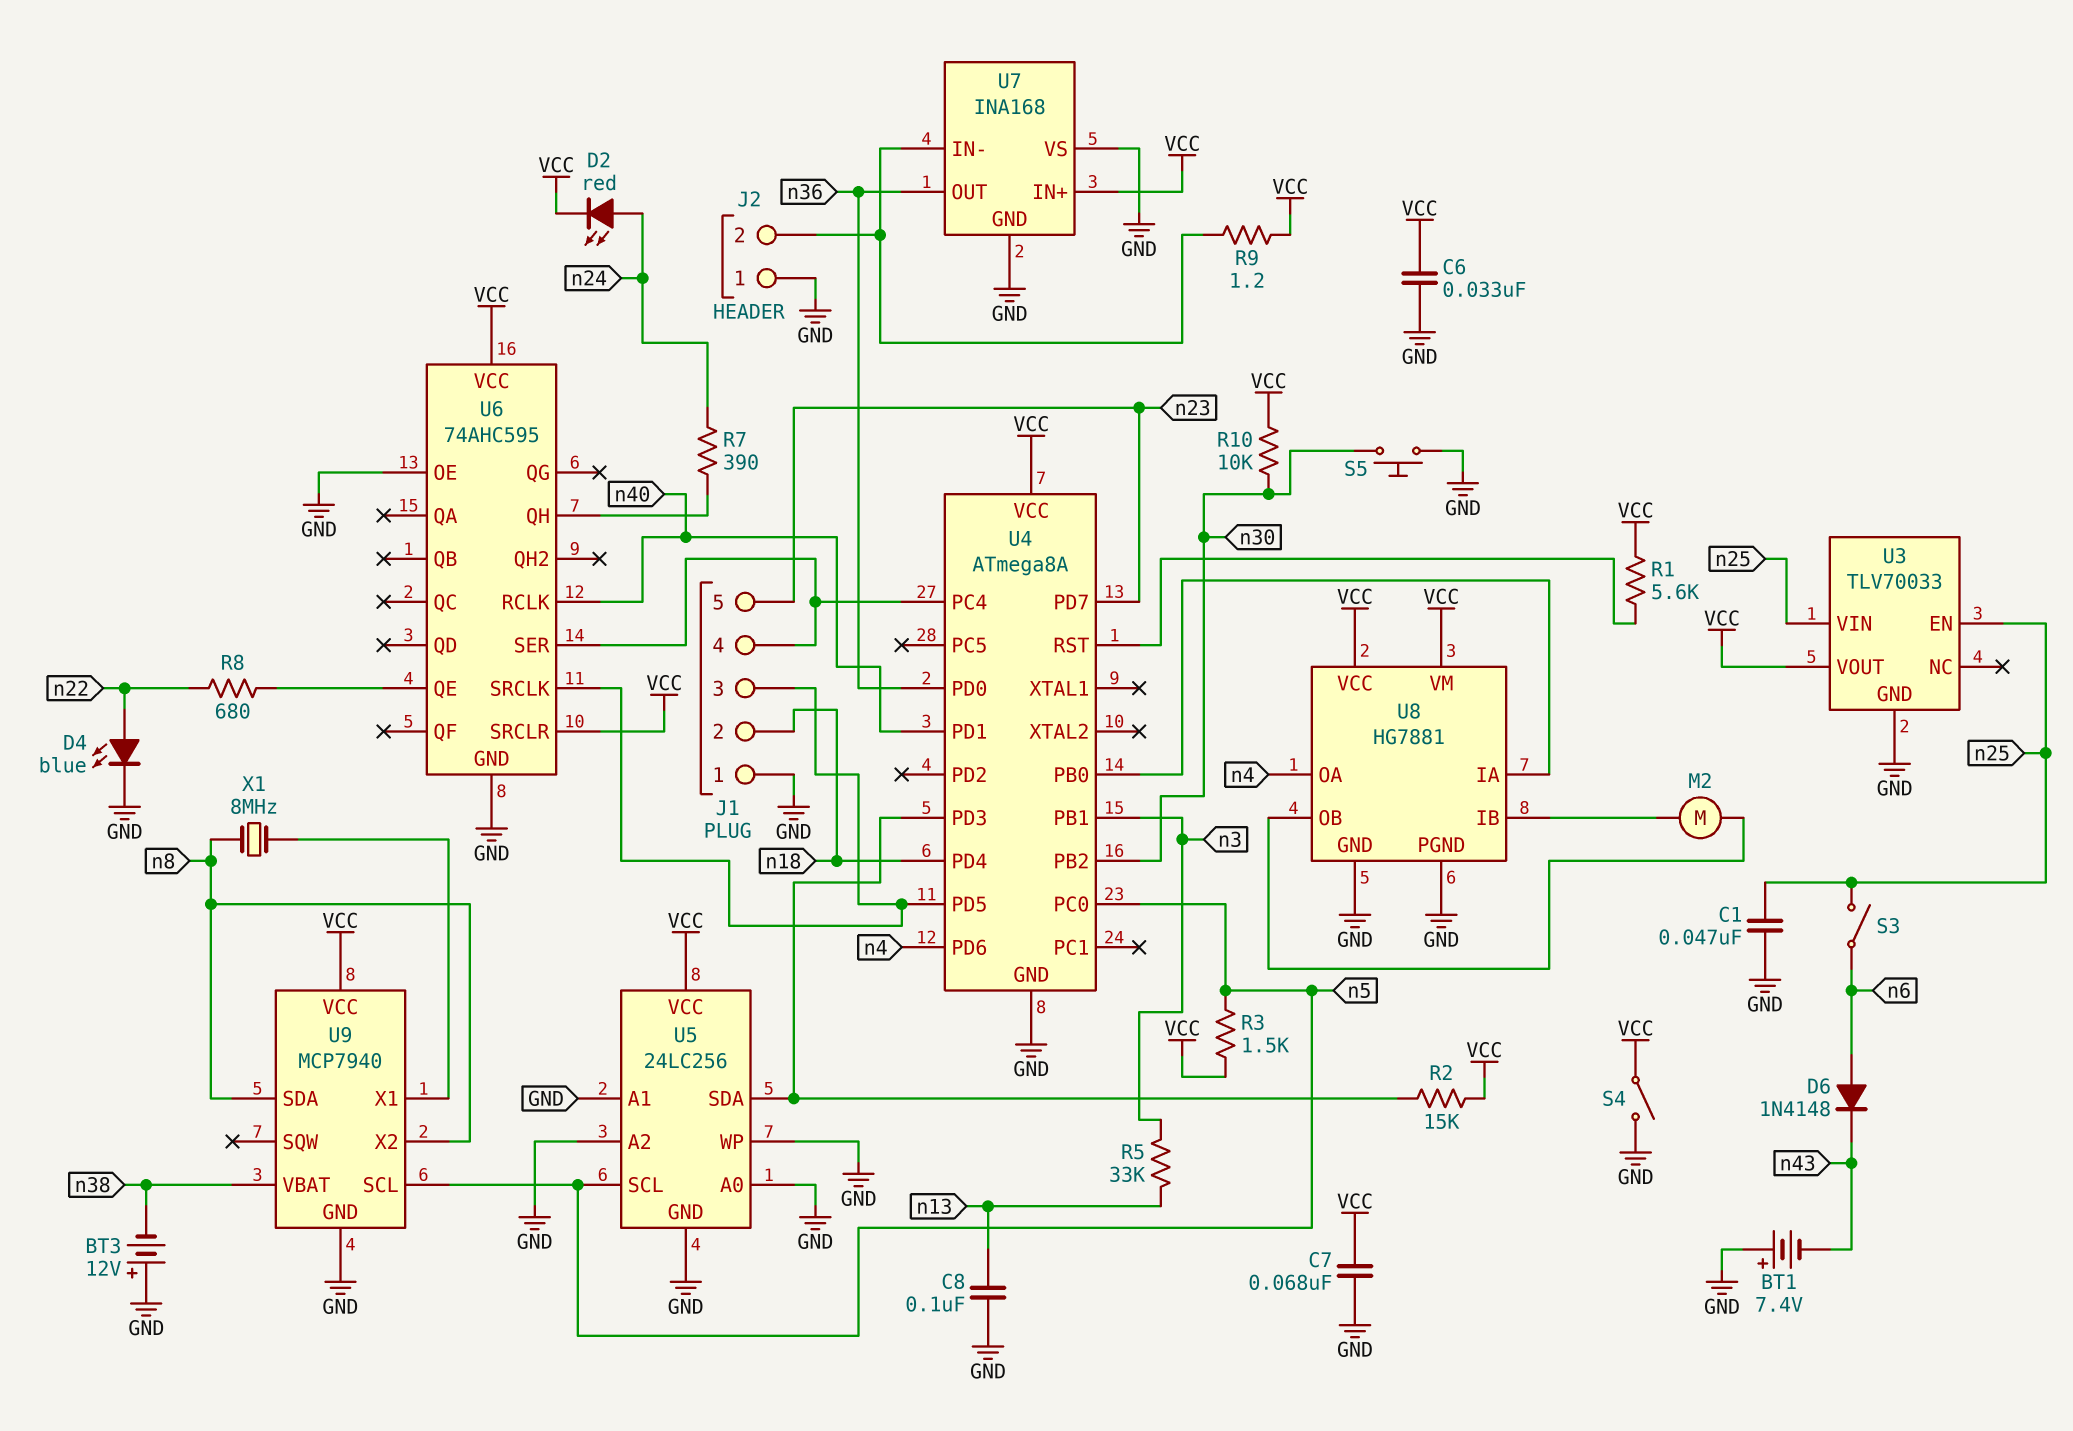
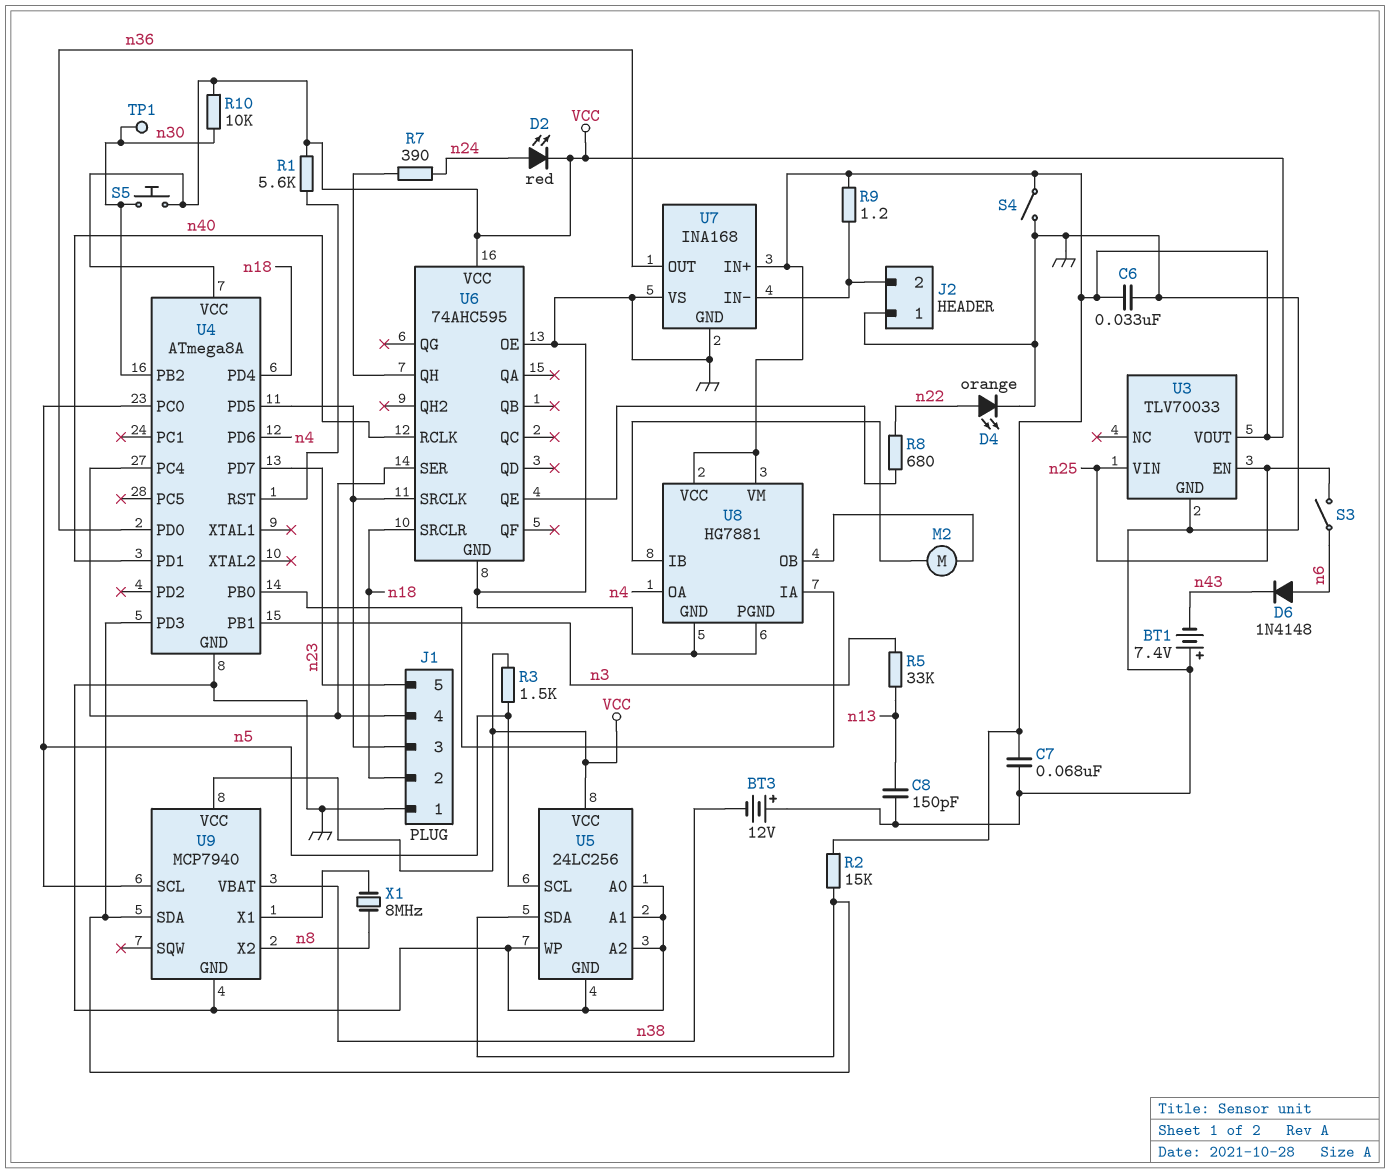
C1: 47nF (GND, n25) -> none
C8: 100nF (GND, n13) -> 150pF (GND, n13)
D4: LED blue (A n22, K GND) -> LED orange (A n22, K GND)
S5: button (GND, n30) -> button (VCC, n30)
TP1: none -> test point (n30)
U6 pin SRCLR: VCC -> n18
U9 pin SDA: n8 -> U4/PD3

